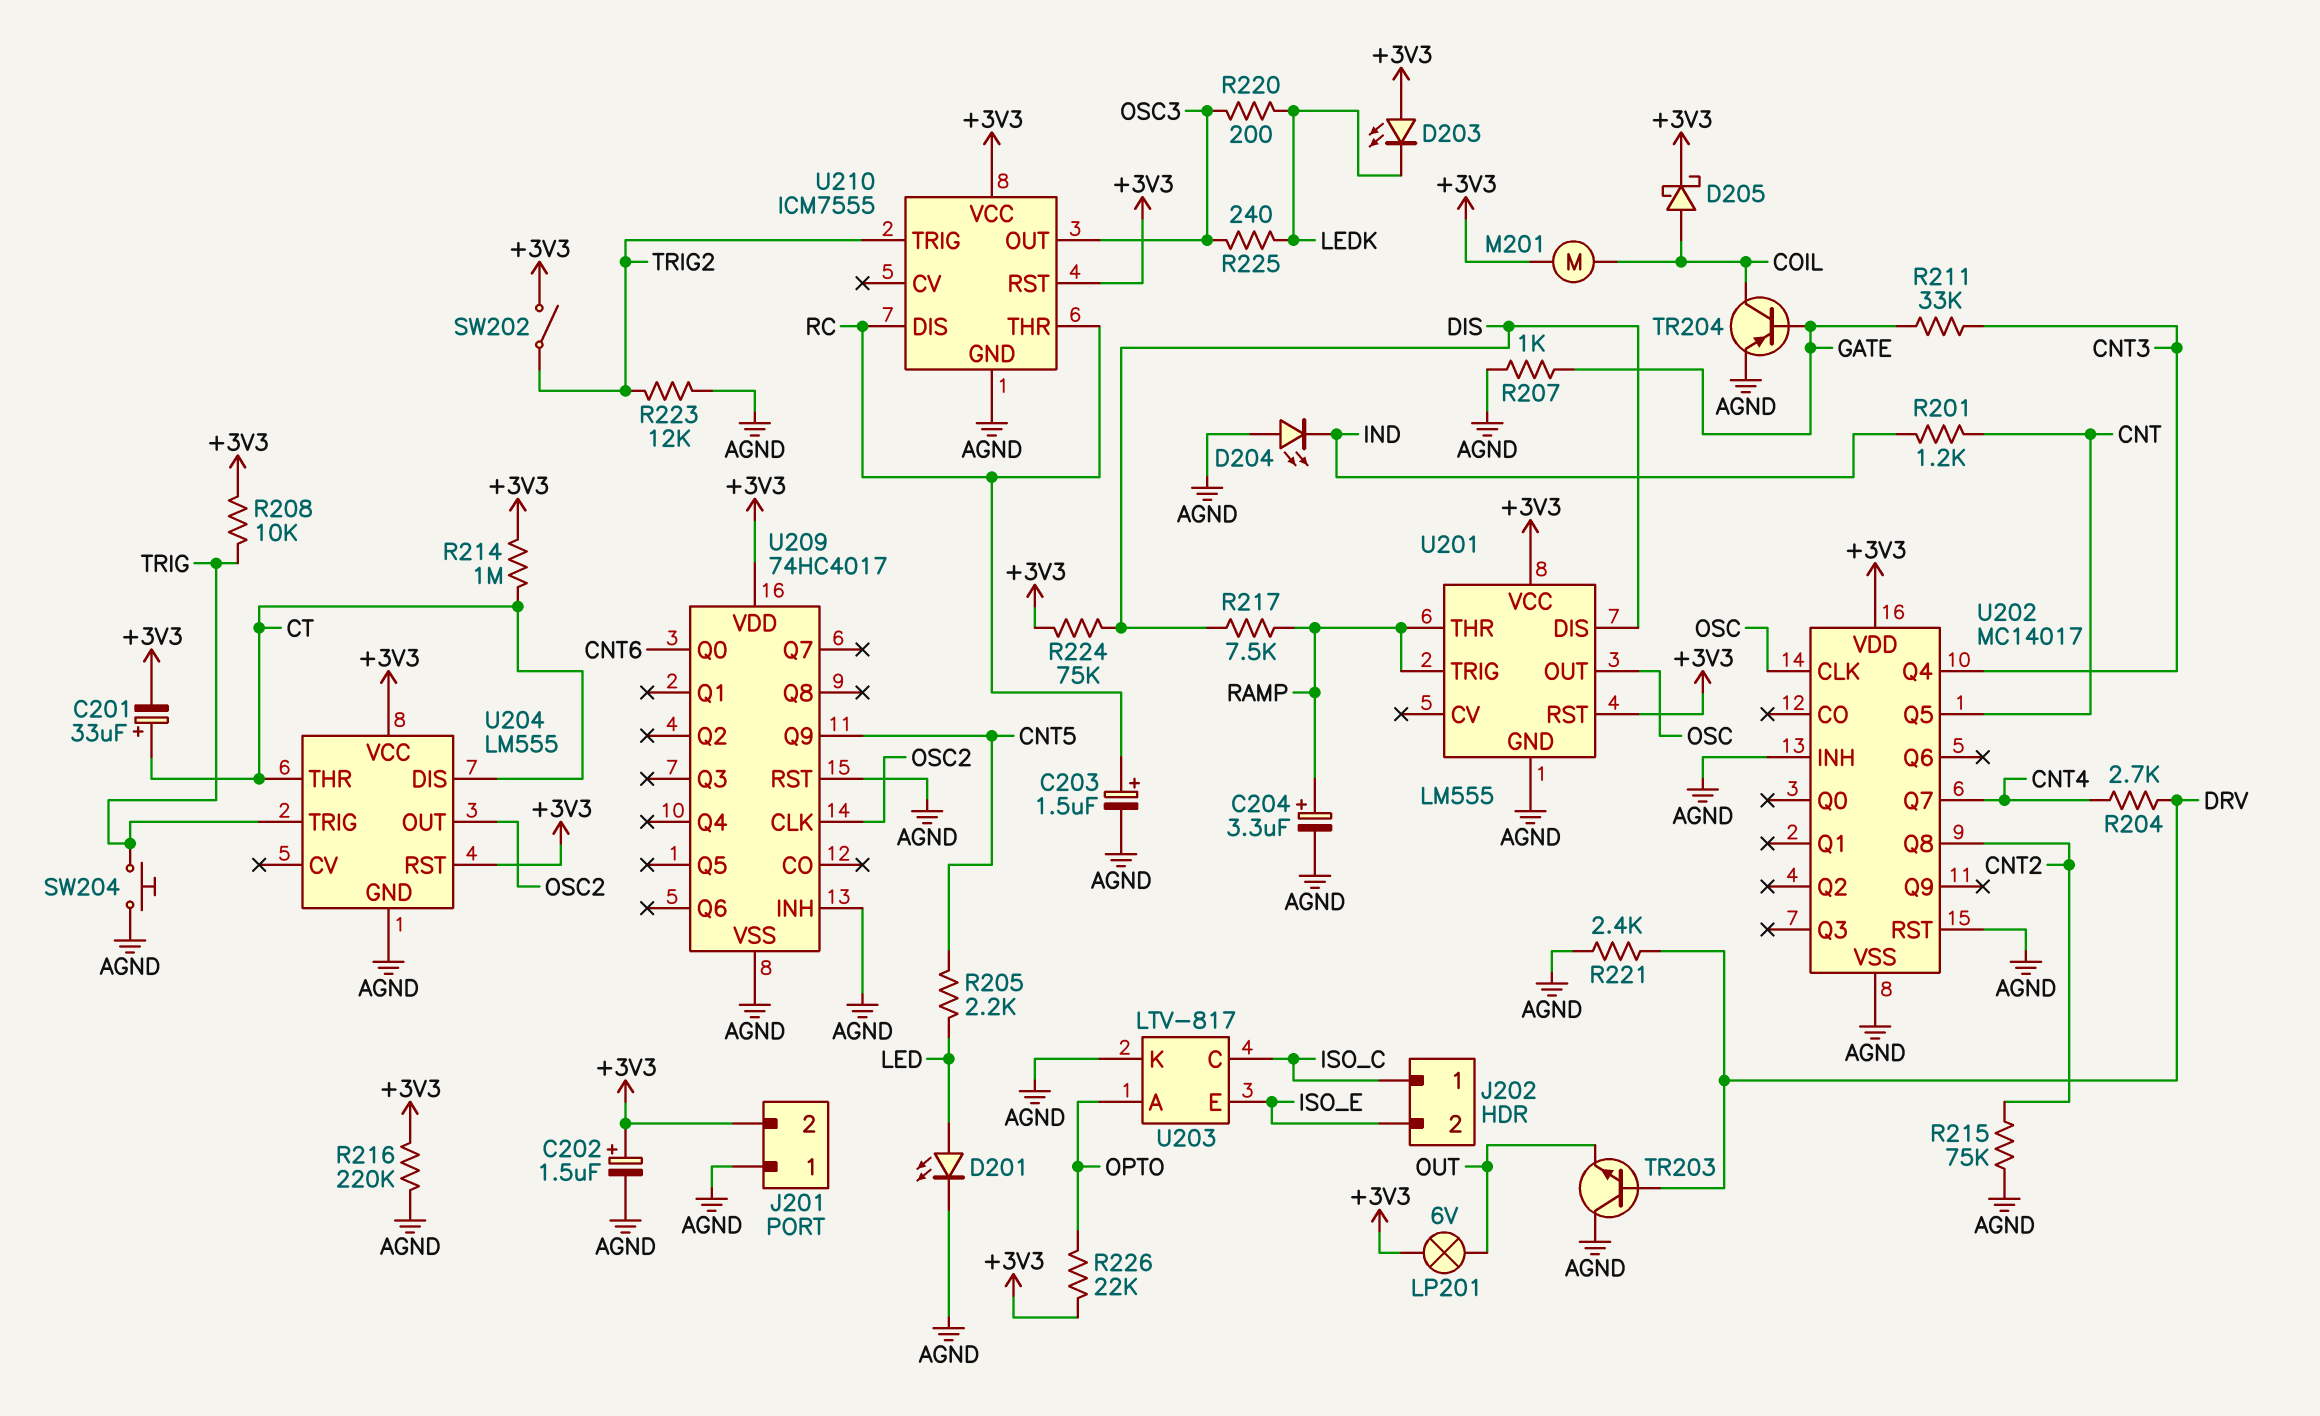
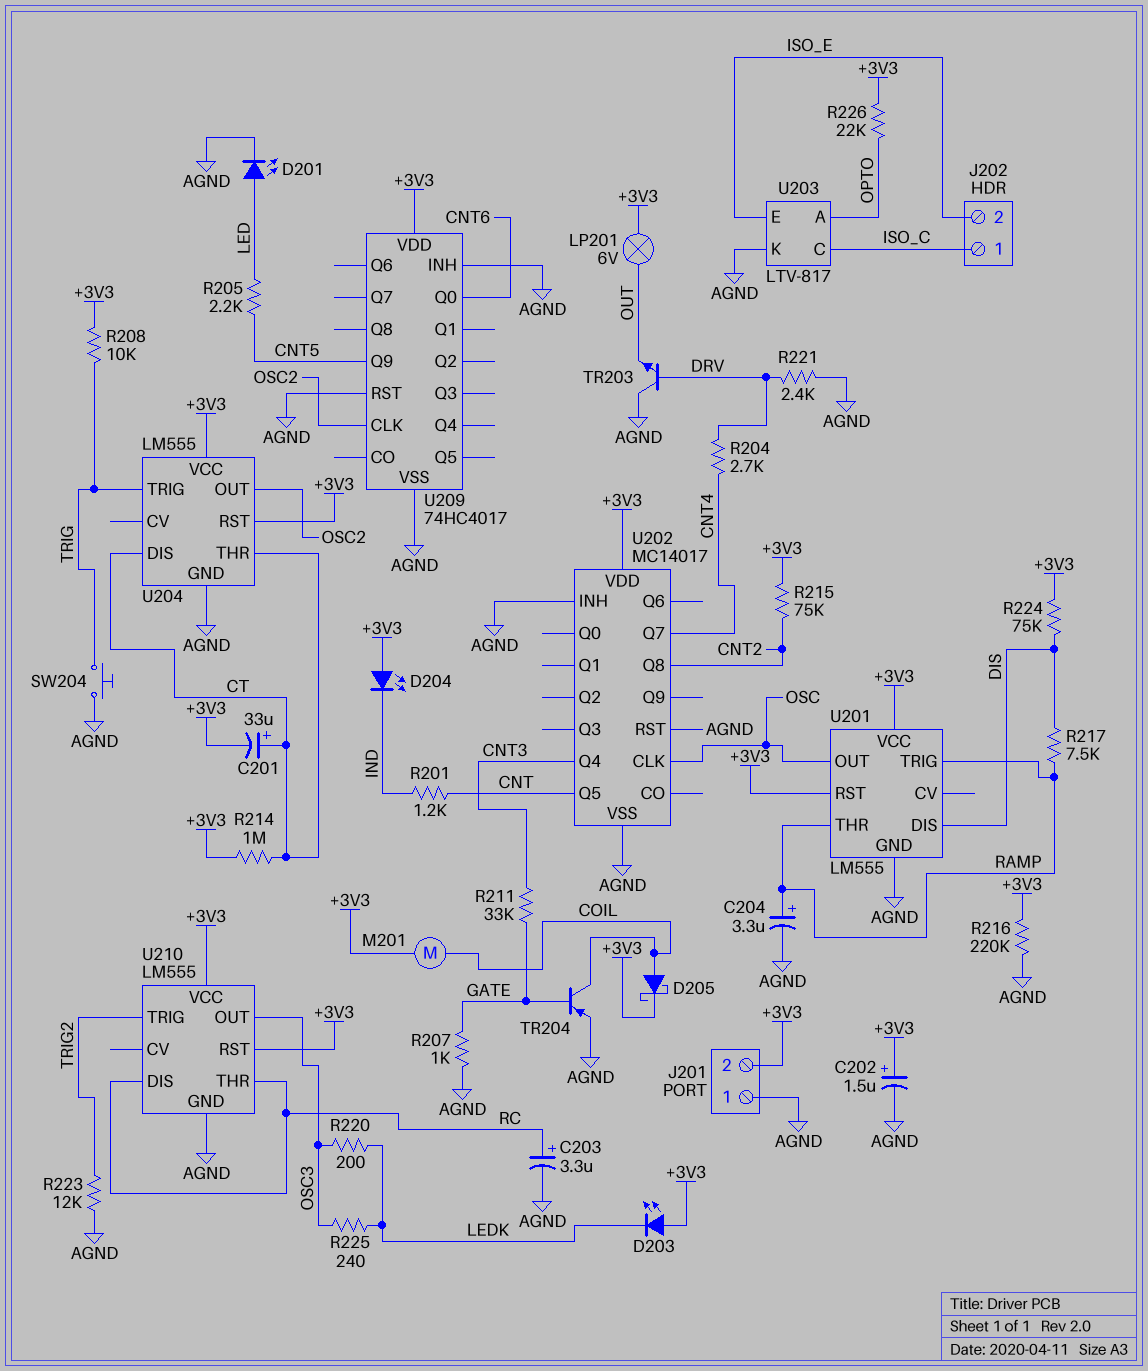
C203: 1.5uF (plus RC, minus AGND) -> 3.3uF (plus RC, minus AGND)
D204: LED (A AGND, K IND) -> LED (A +3V3, K IND)
R215: 75k (AGND, CNT2) -> 75k (+3V3, CNT2)
SW202: switch (+3V3, TRIG2) -> none
U210: ICM7555 -> LM555

